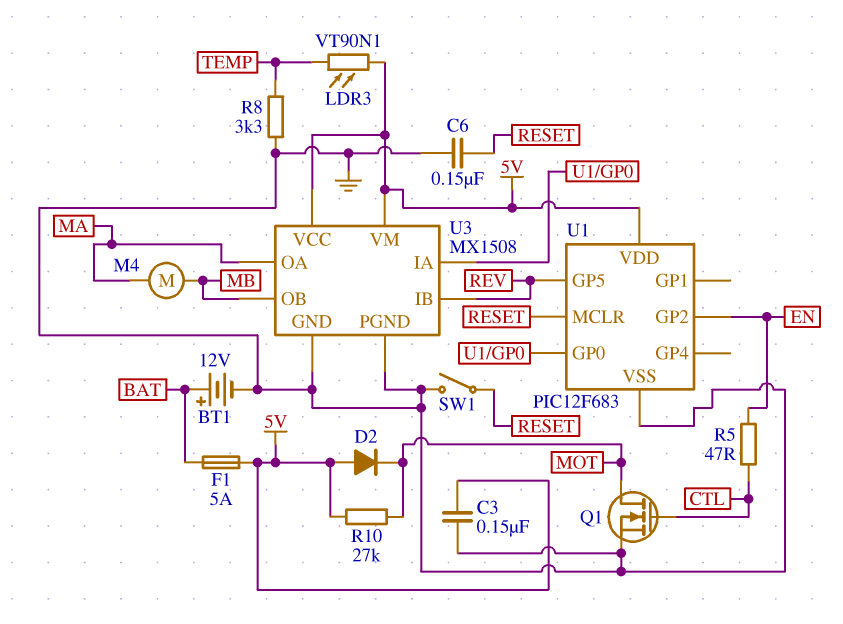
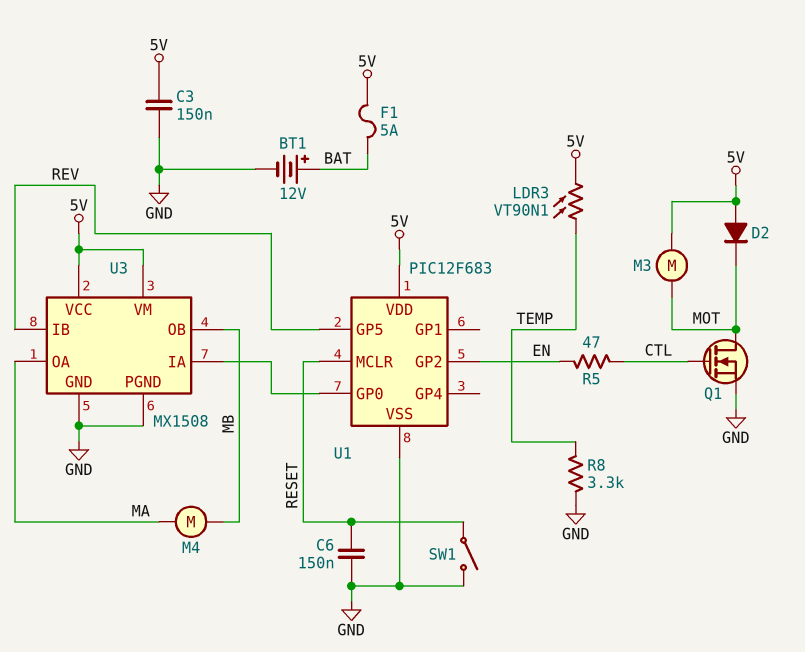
M3: none -> motor (5V, MOT)
R10: 27k (5V, MOT) -> none

